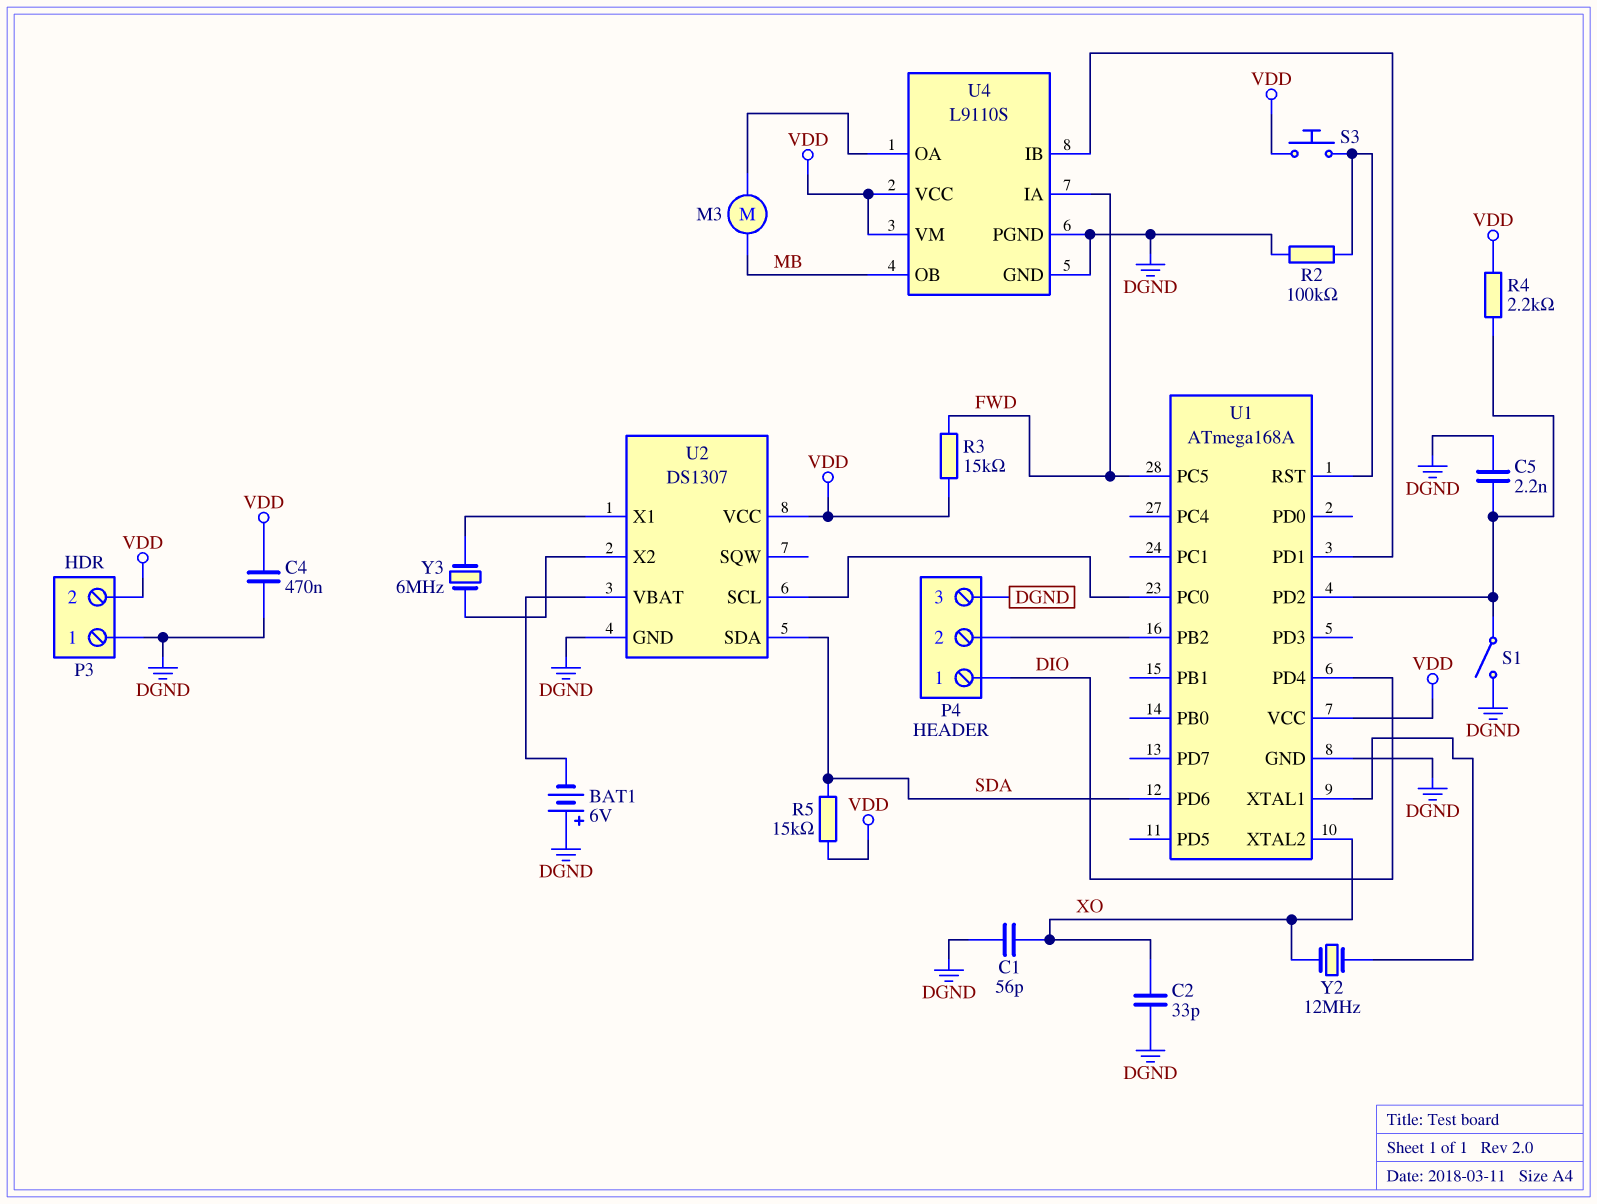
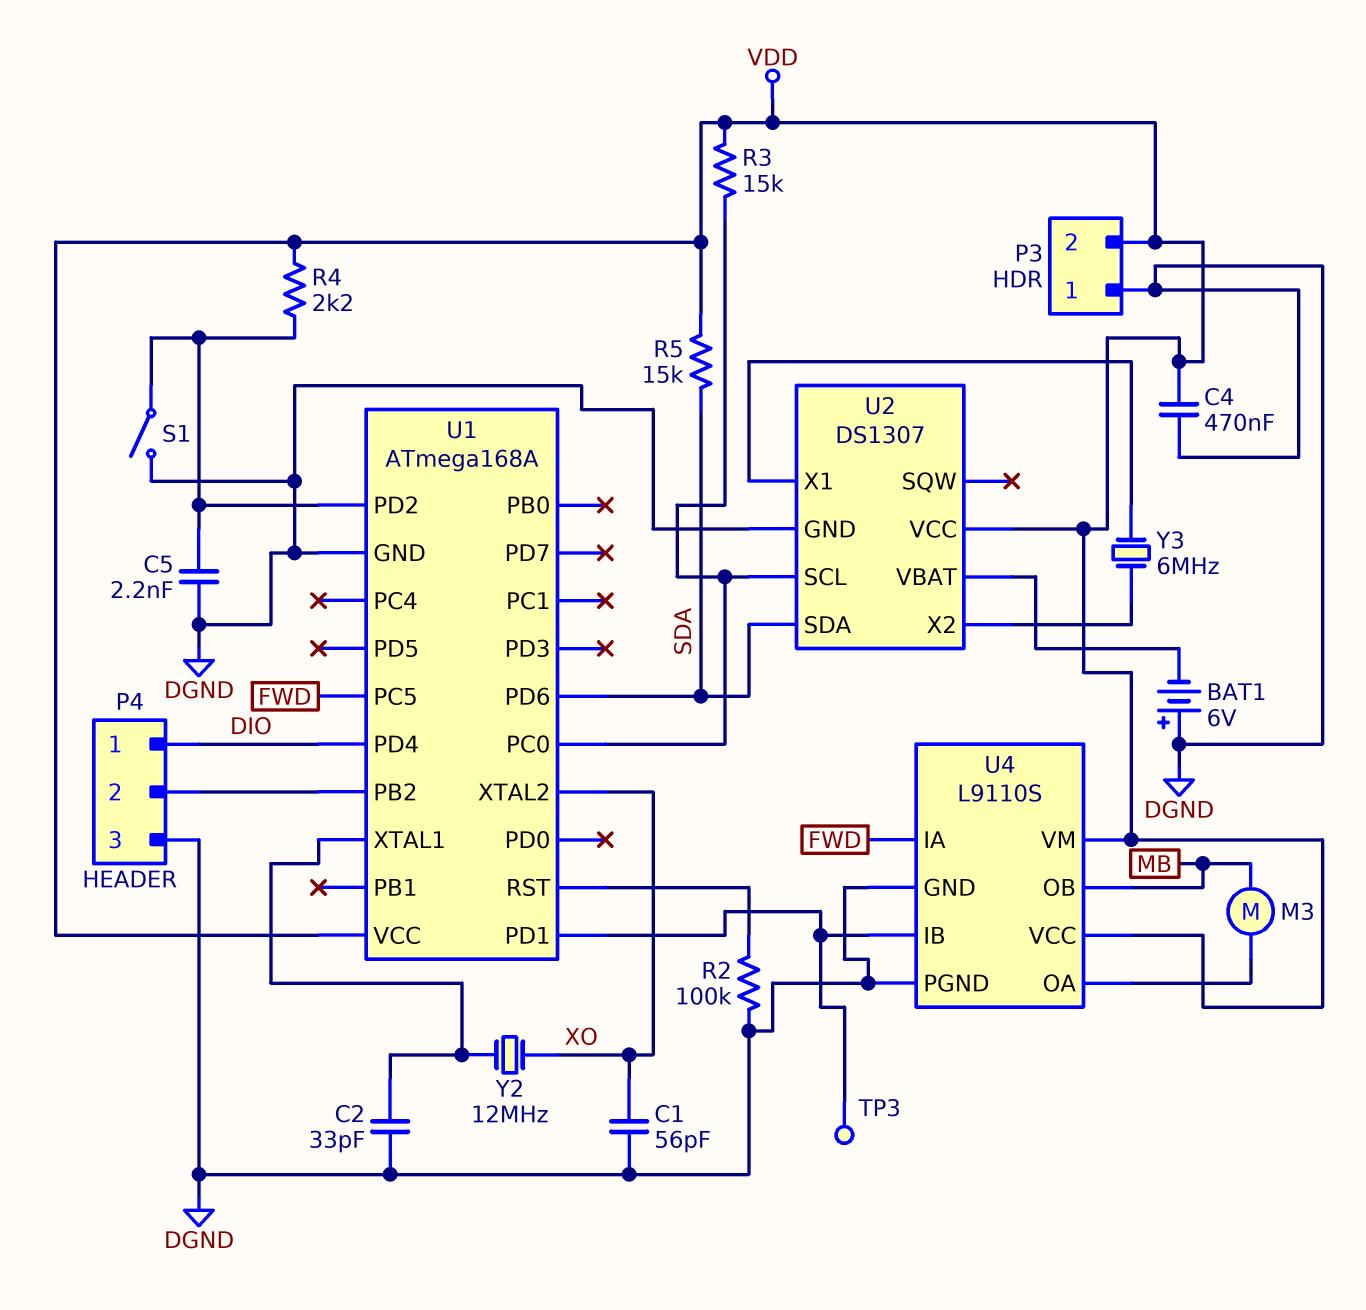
C2: 33pF (DGND, XO) -> 33pF (DGND, U1/XTAL1)
R3: 15k (FWD, VDD) -> 15k (U1/PC0, VDD)
S3: button (U1/RST, VDD) -> none
TP3: none -> test point (U1/PD1)

